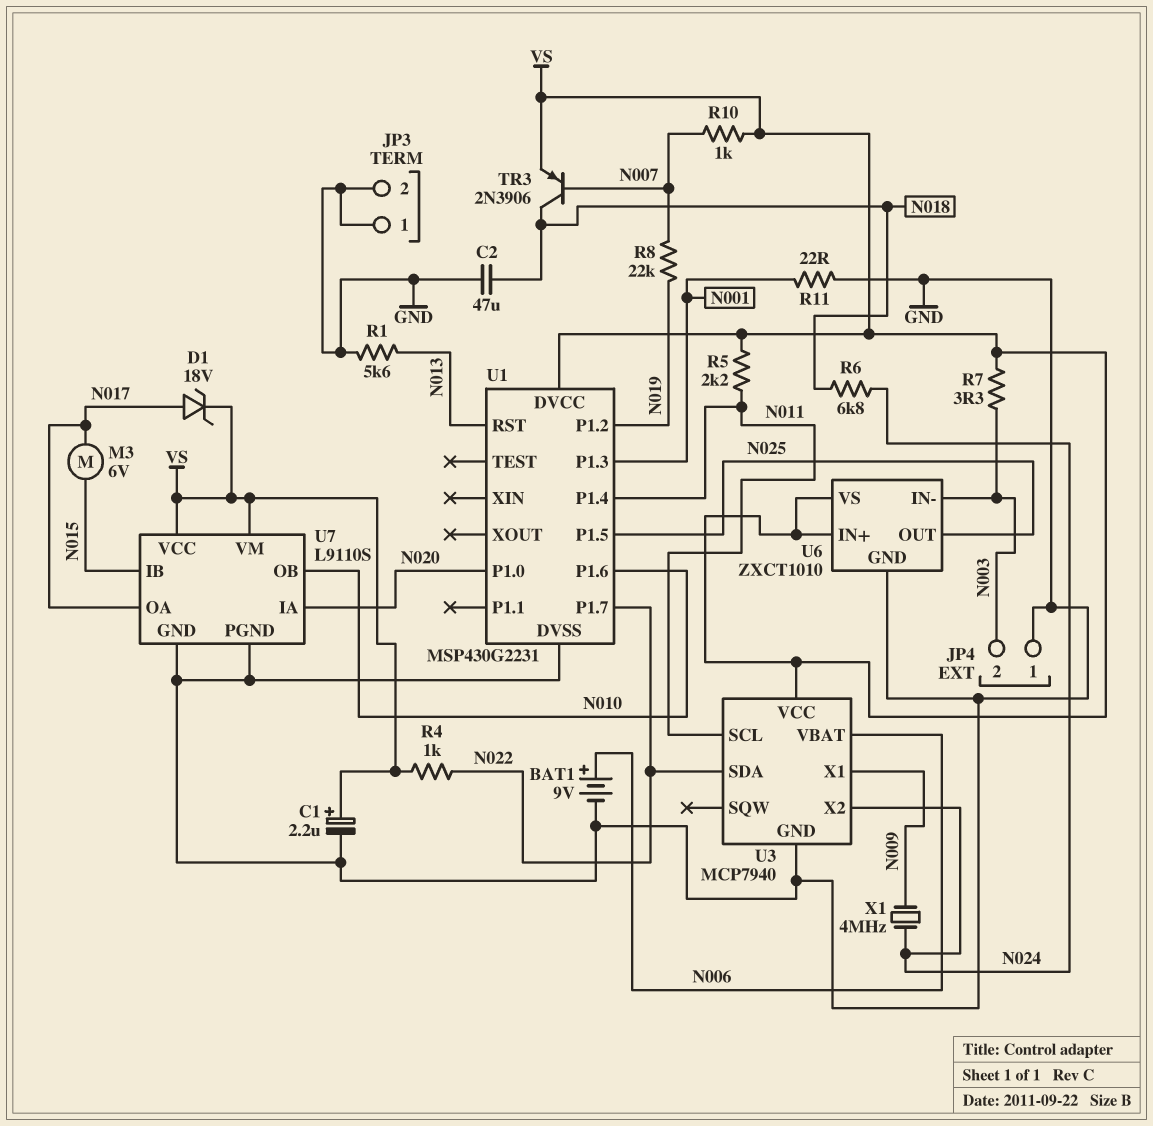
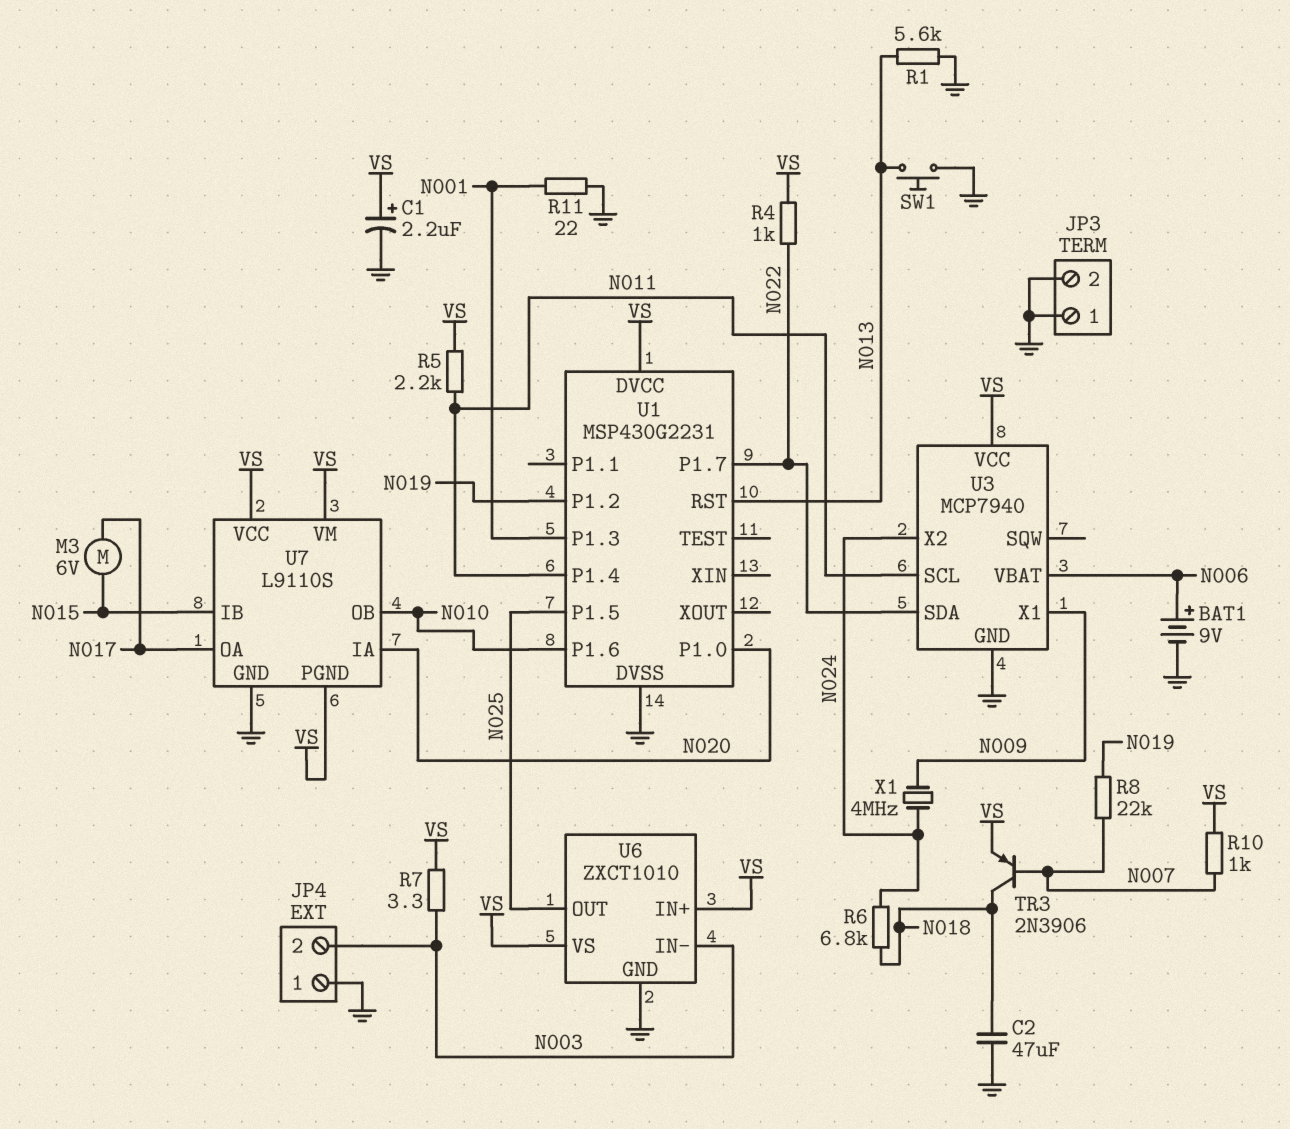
D1: zener 18V (A N017, K VS) -> none
SW1: none -> button (GND, N013)
U7 pin PGND: GND -> VS

